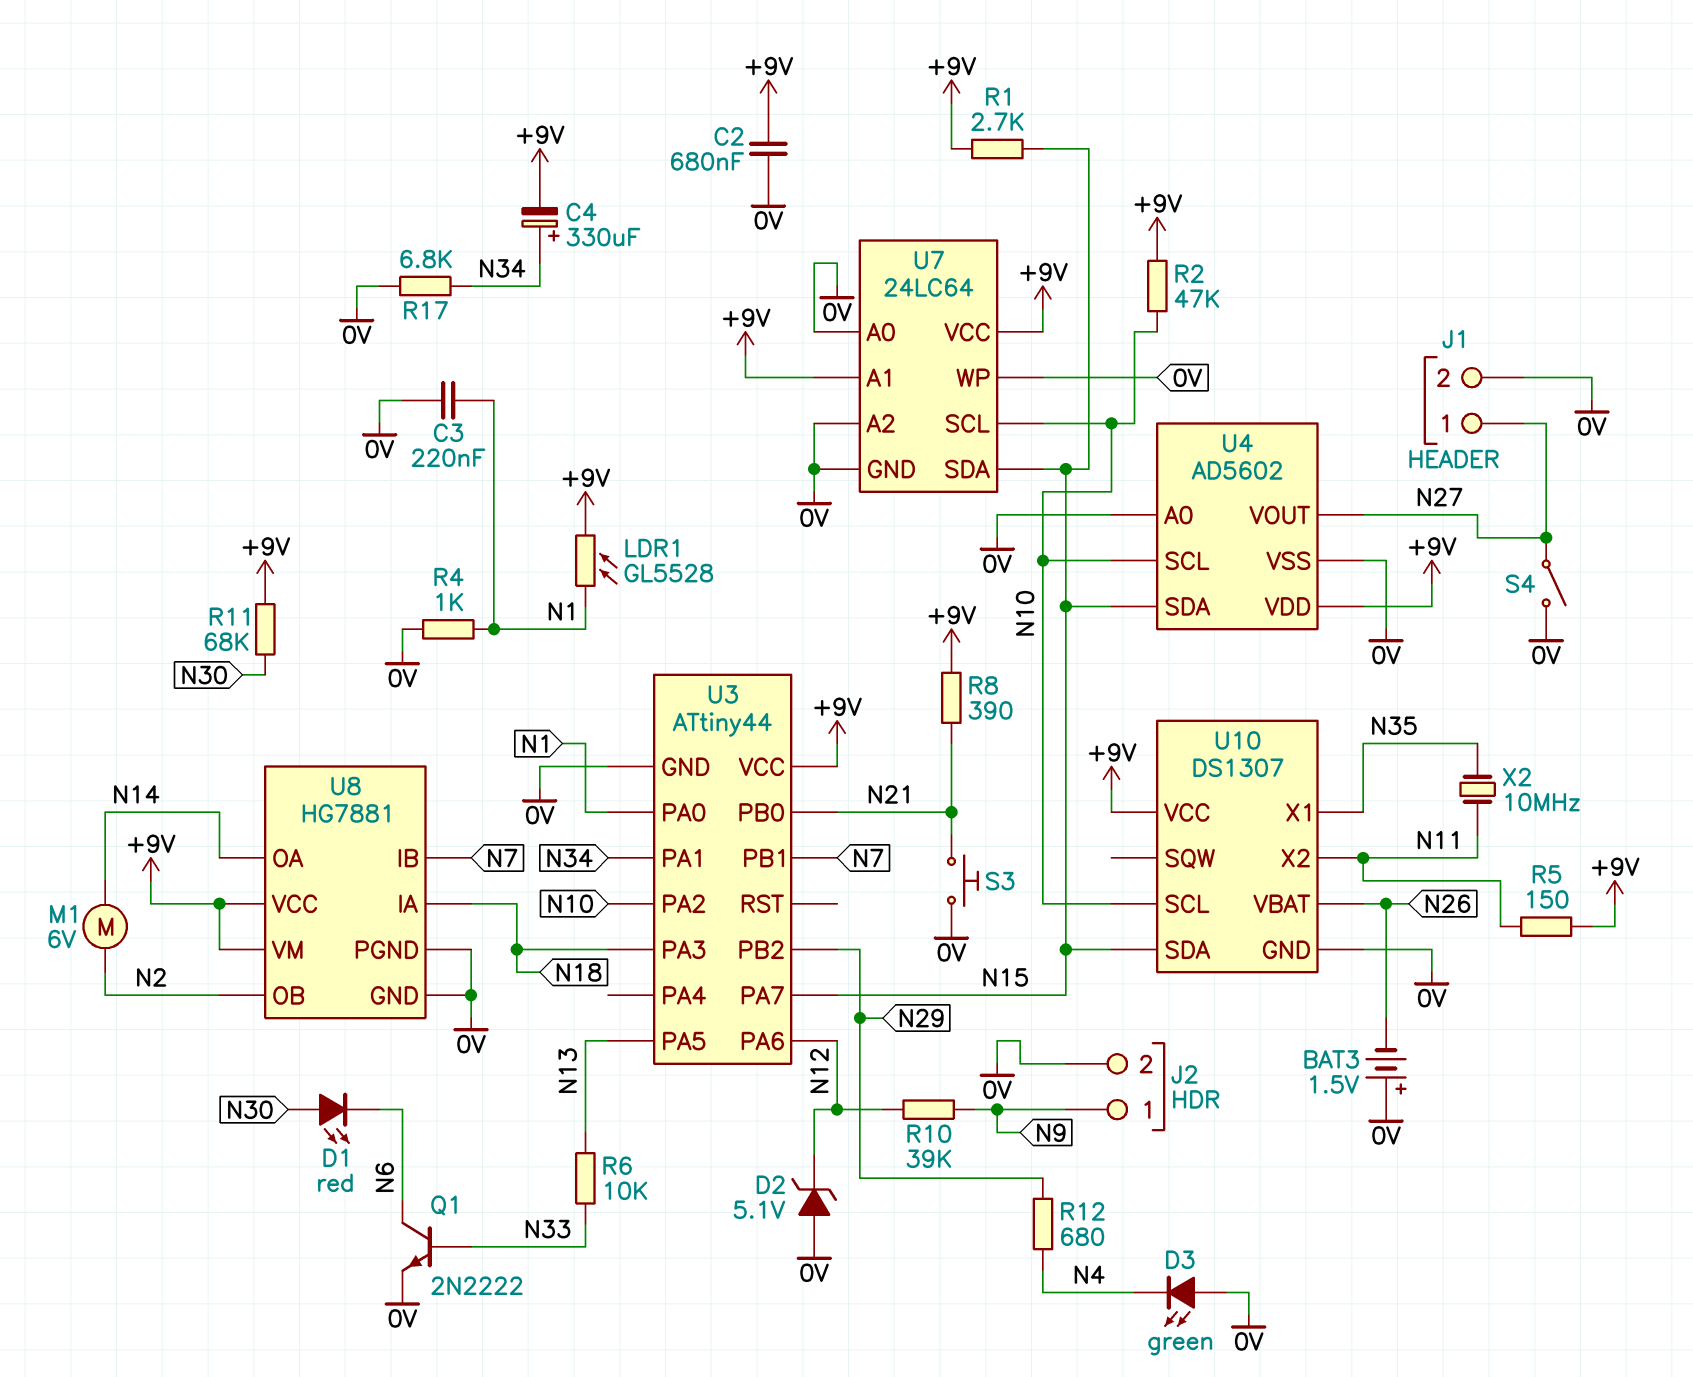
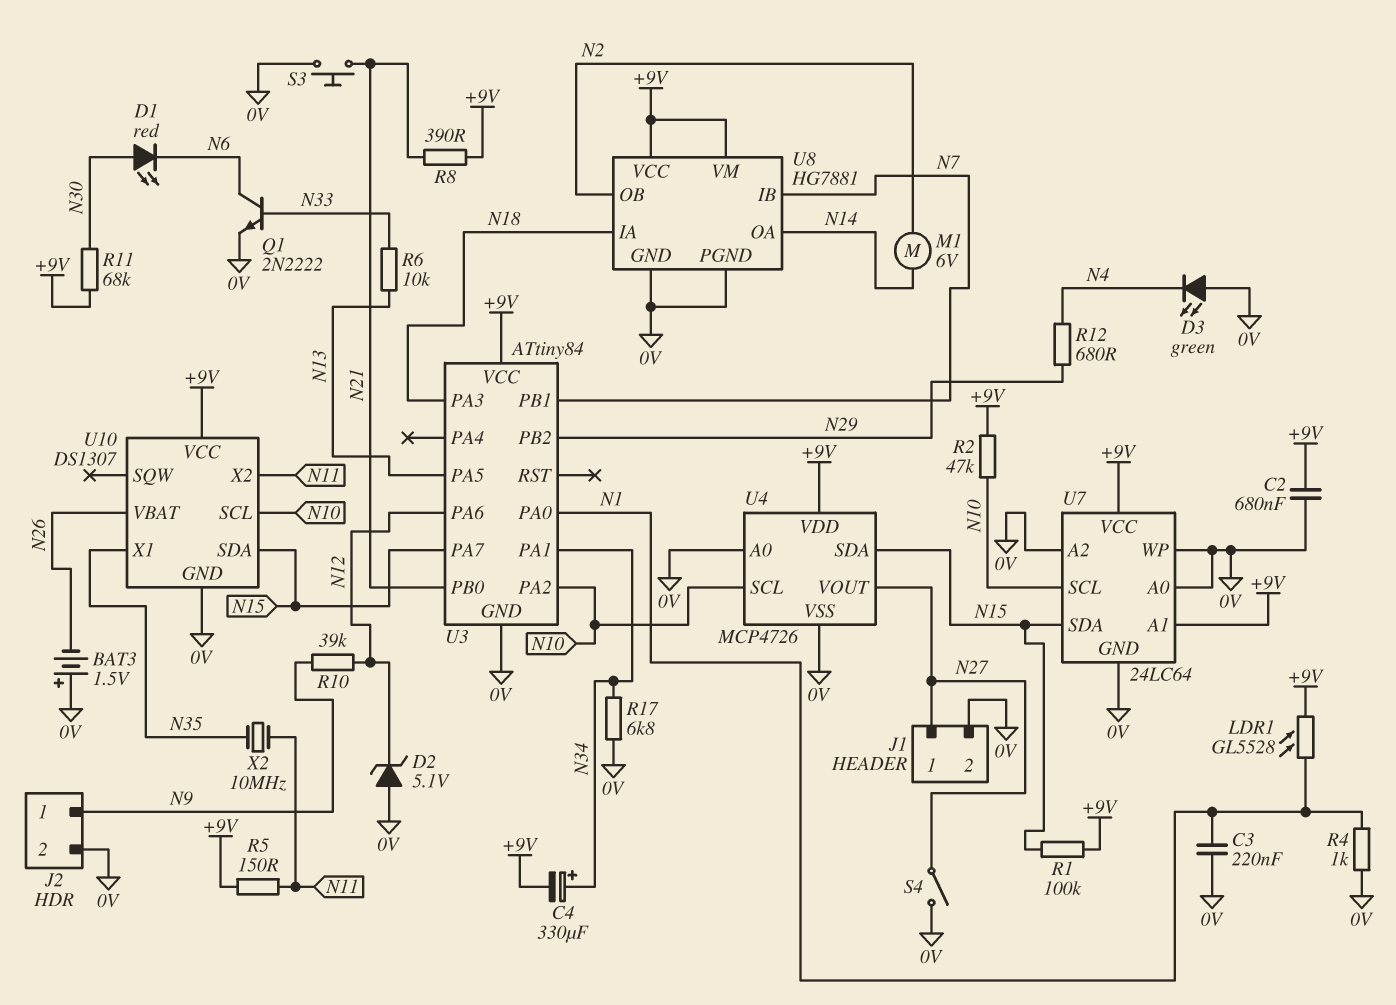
R1: 2.7k (+9V, N15) -> 100k (+9V, N15)
U3: ATtiny44 -> ATtiny84
U4: AD5602 -> MCP4726

